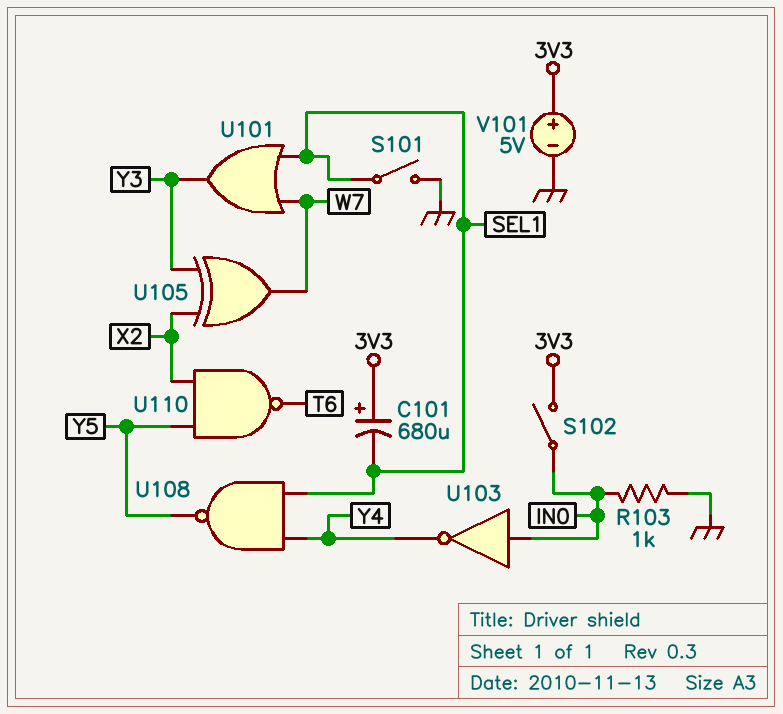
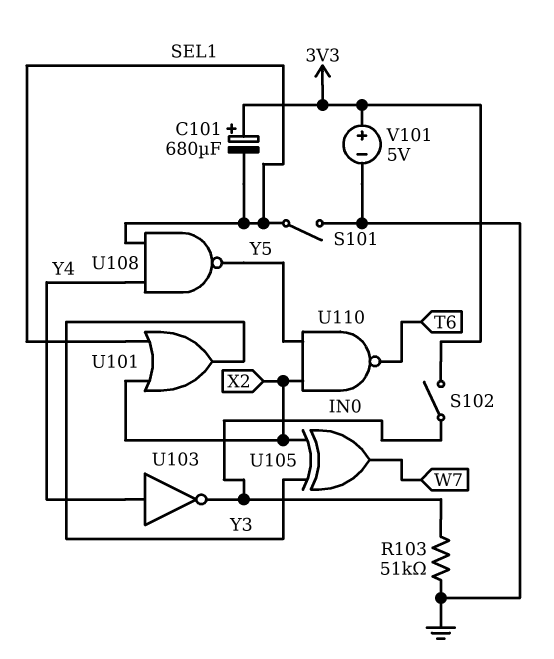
R103: 1k (GND, IN0) -> 51k (GND, IN0)
U101: OR (in SEL1, in W7, out Y3) -> OR (in SEL1, in X2, out Y3)
U103: NOT (in IN0, out Y4) -> NOT (in Y4, out IN0)

